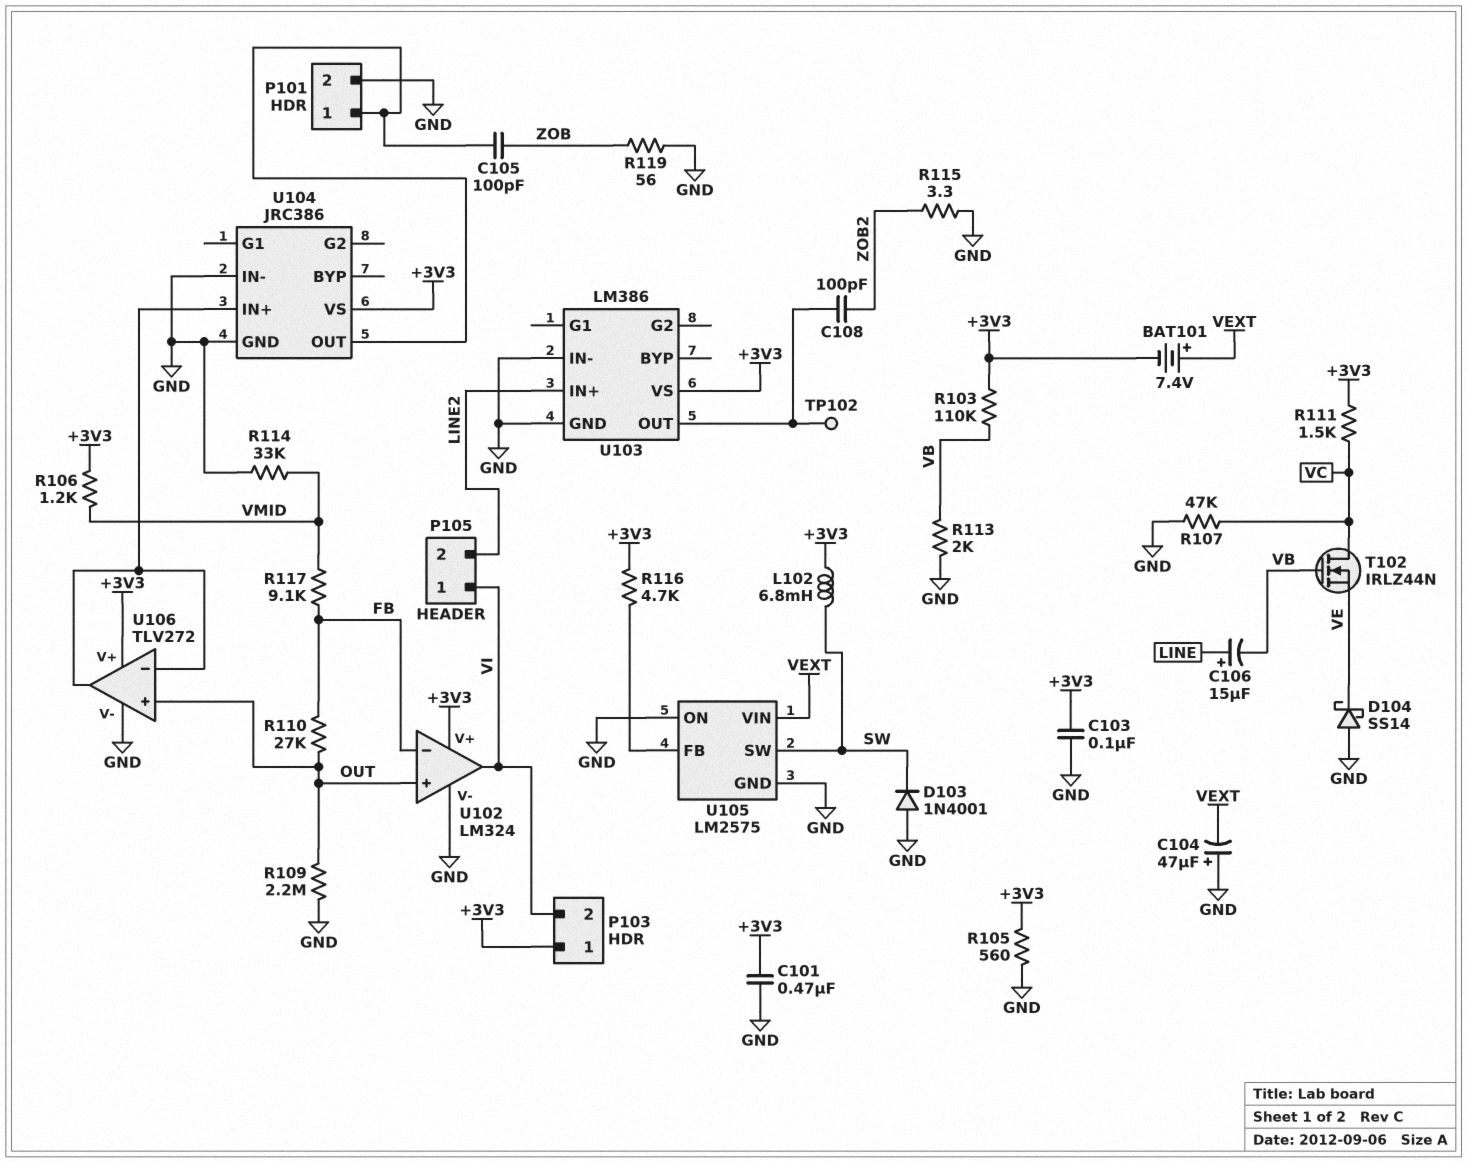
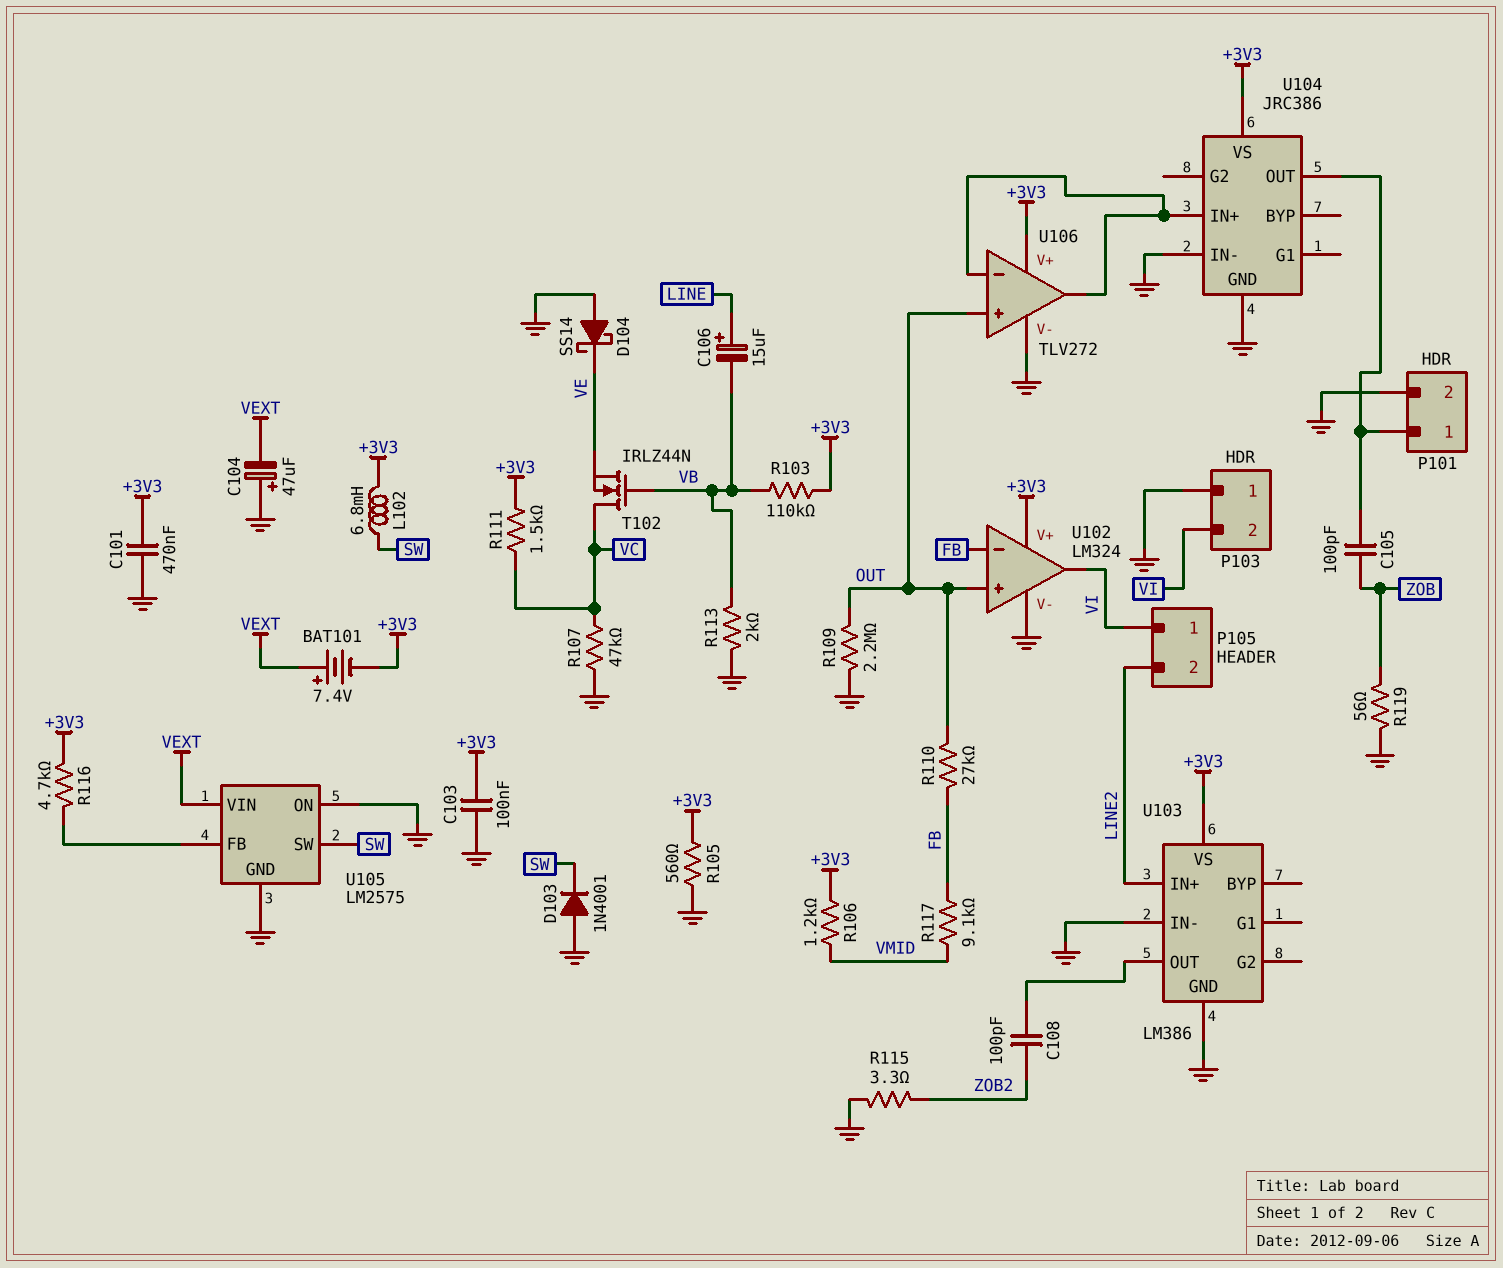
P103 pin 1: +3V3 -> GND
R114: 33k (GND, VMID) -> none
TP102: test point (U103/OUT) -> none

